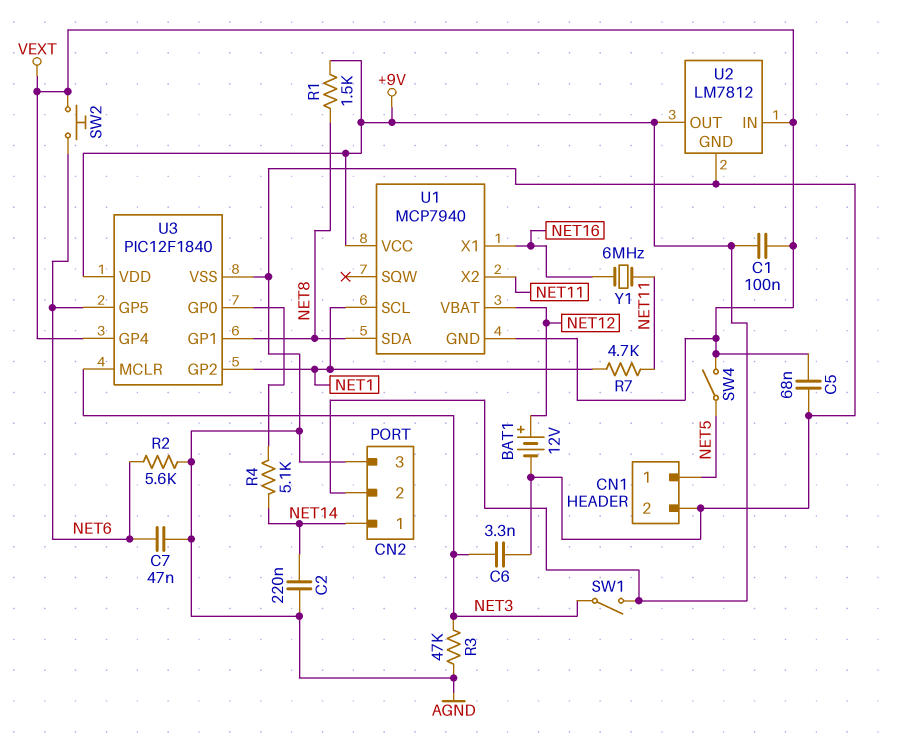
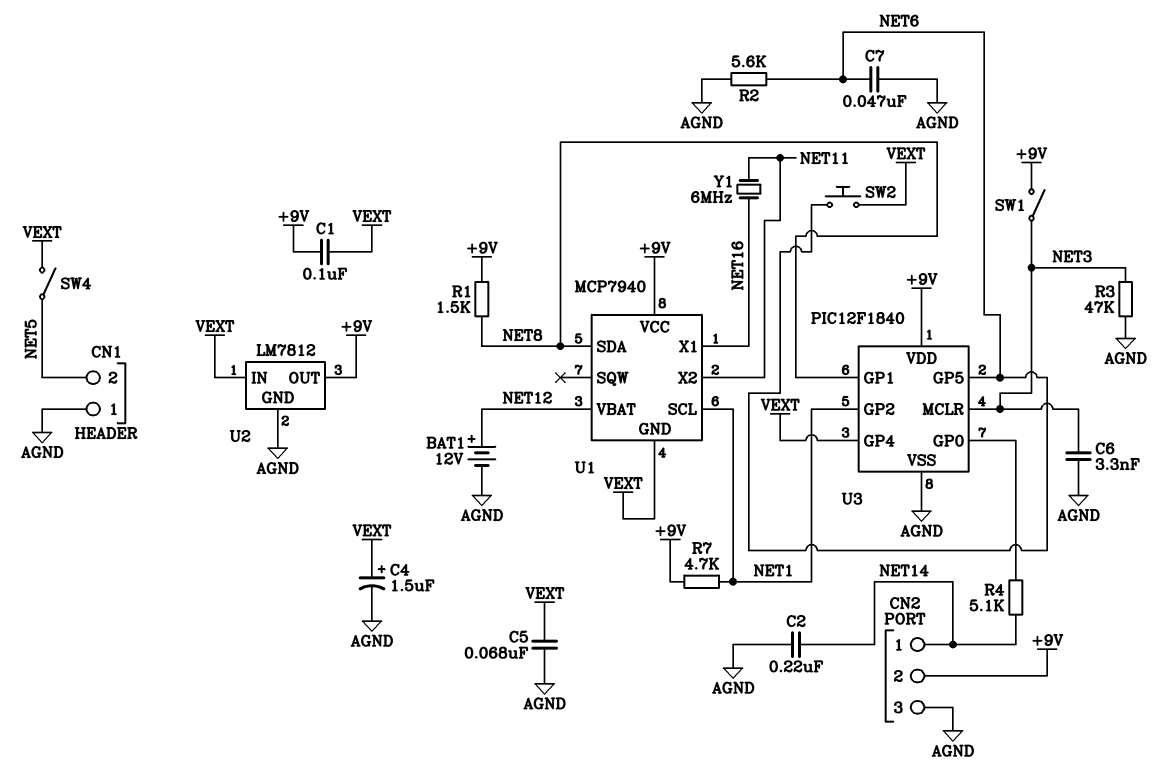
C4: none -> 1.5uF (plus VEXT, minus AGND)
CN1 pin 1: NET5 -> AGND
CN1 pin 2: AGND -> NET5
R7: 4.7k (NET1, NET11) -> 4.7k (+9V, NET1)

